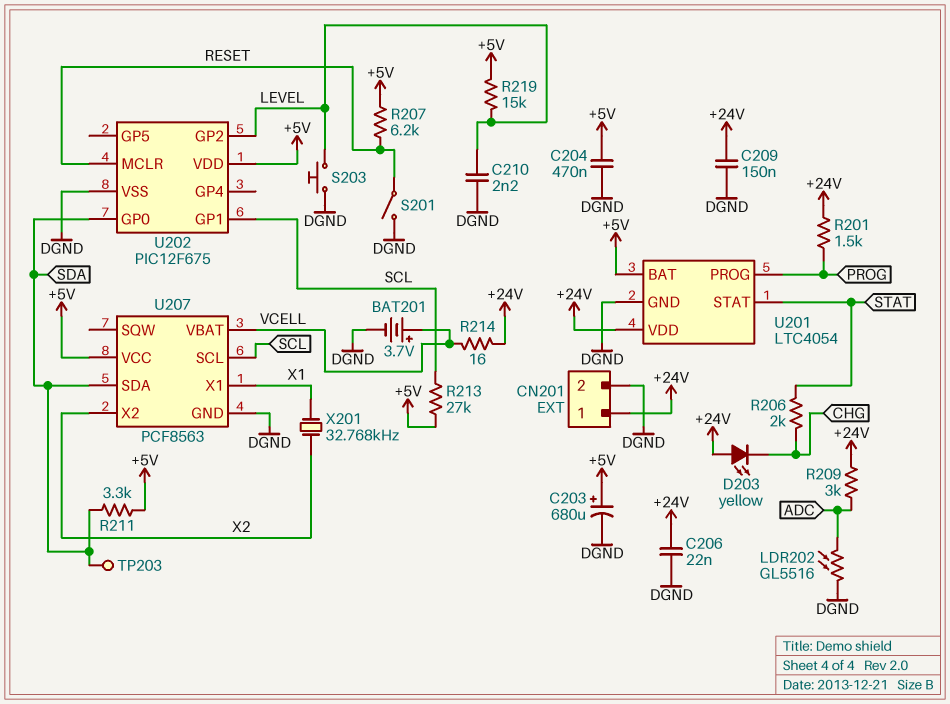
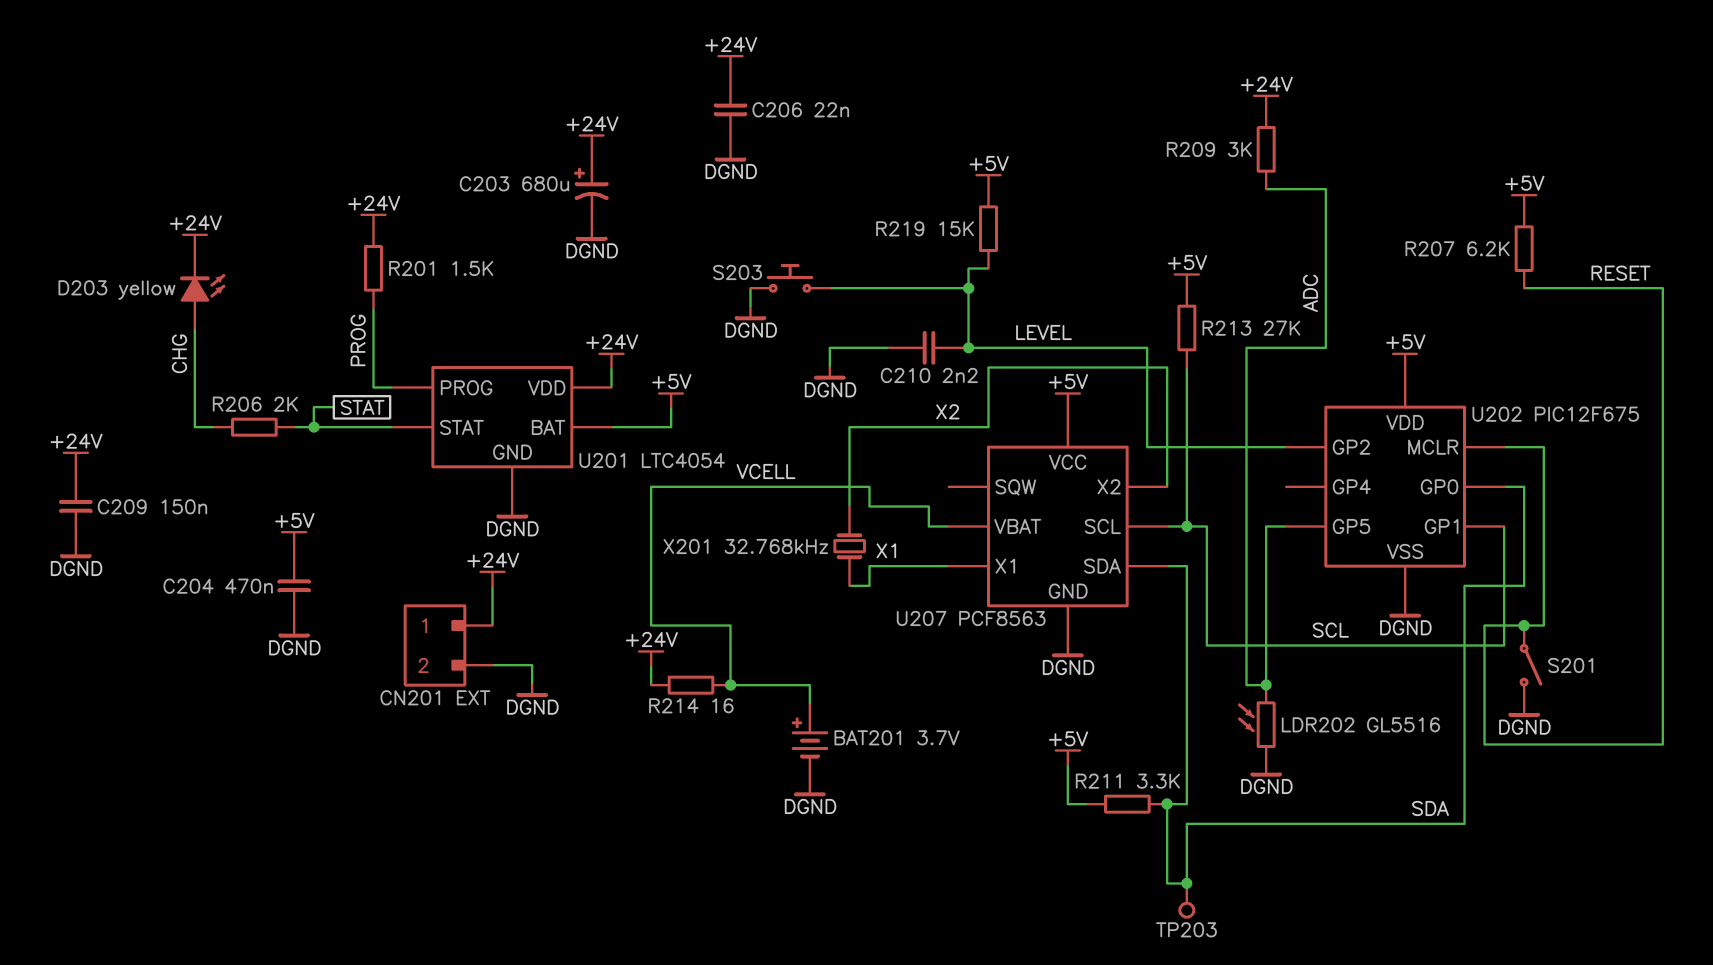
C203: 680uF (plus +5V, minus DGND) -> 680uF (plus +24V, minus DGND)
D203: LED yellow (A +24V, K CHG) -> LED yellow (A CHG, K +24V)
U202 pin GP5: none -> ADC

